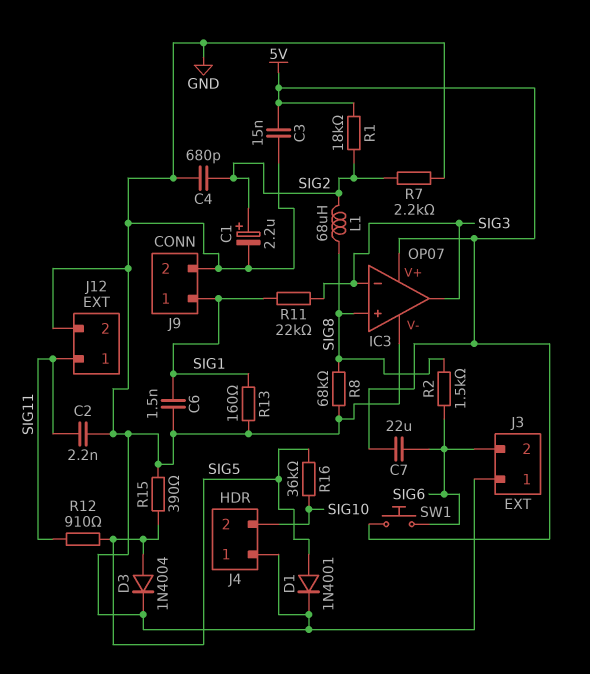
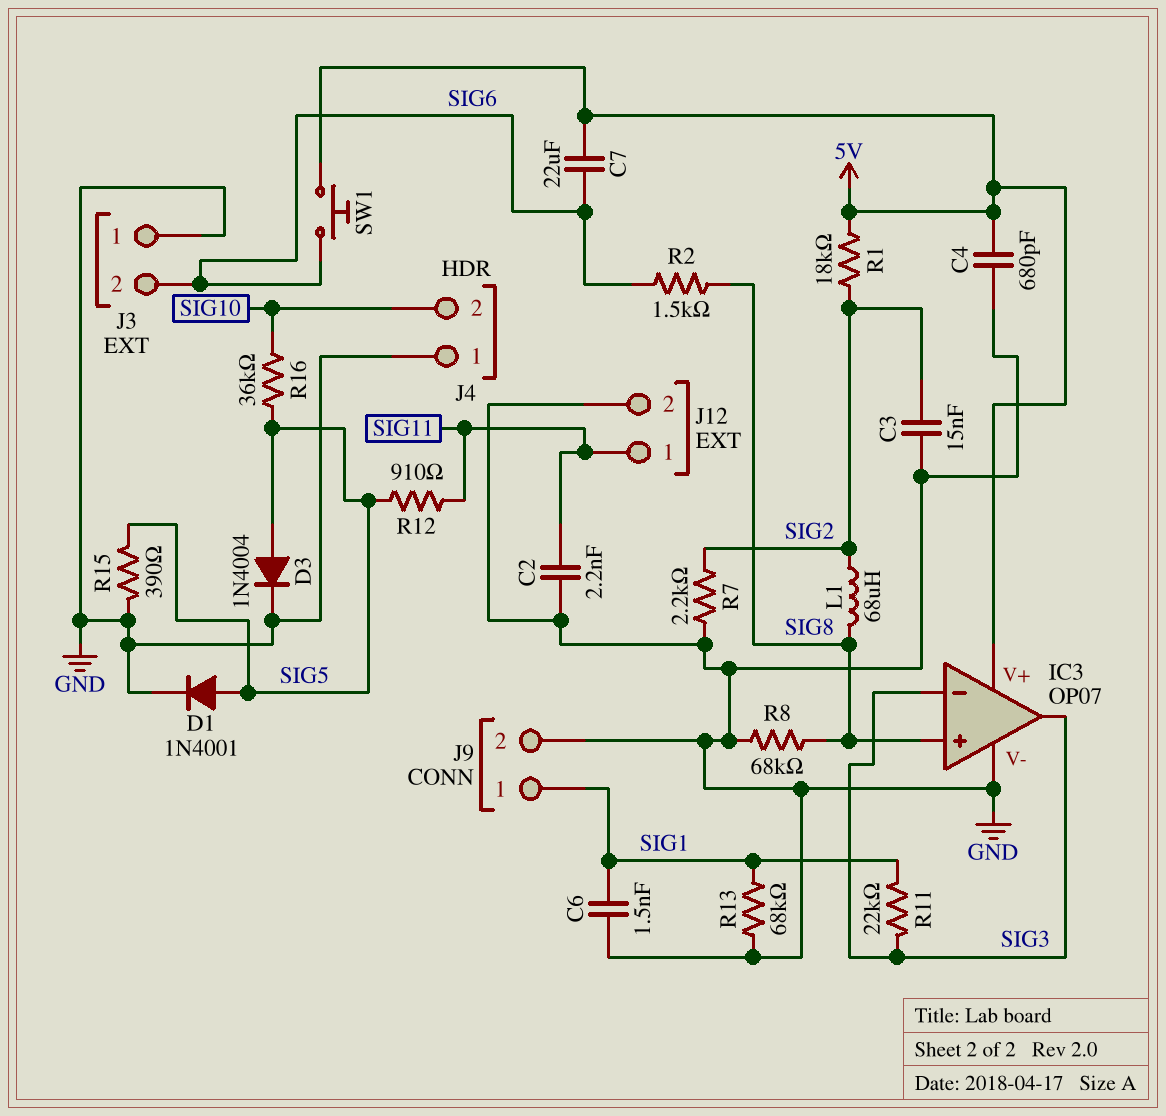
C1: 2.2uF (plus SIG2, minus GND) -> none
C3: 15nF (5V, GND) -> 15nF (GND, SIG2)
C4: 680pF (GND, SIG2) -> 680pF (5V, GND)
R13: 160 (GND, SIG1) -> 68k (GND, SIG1)

